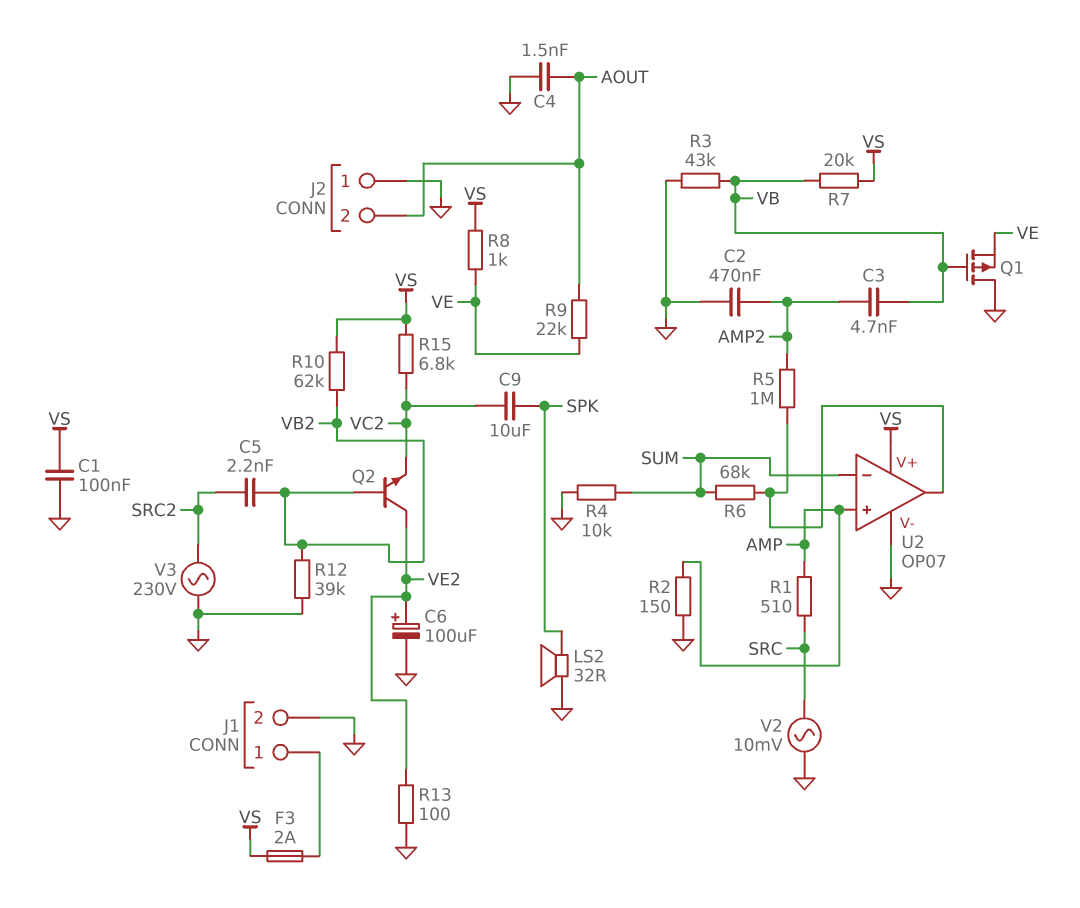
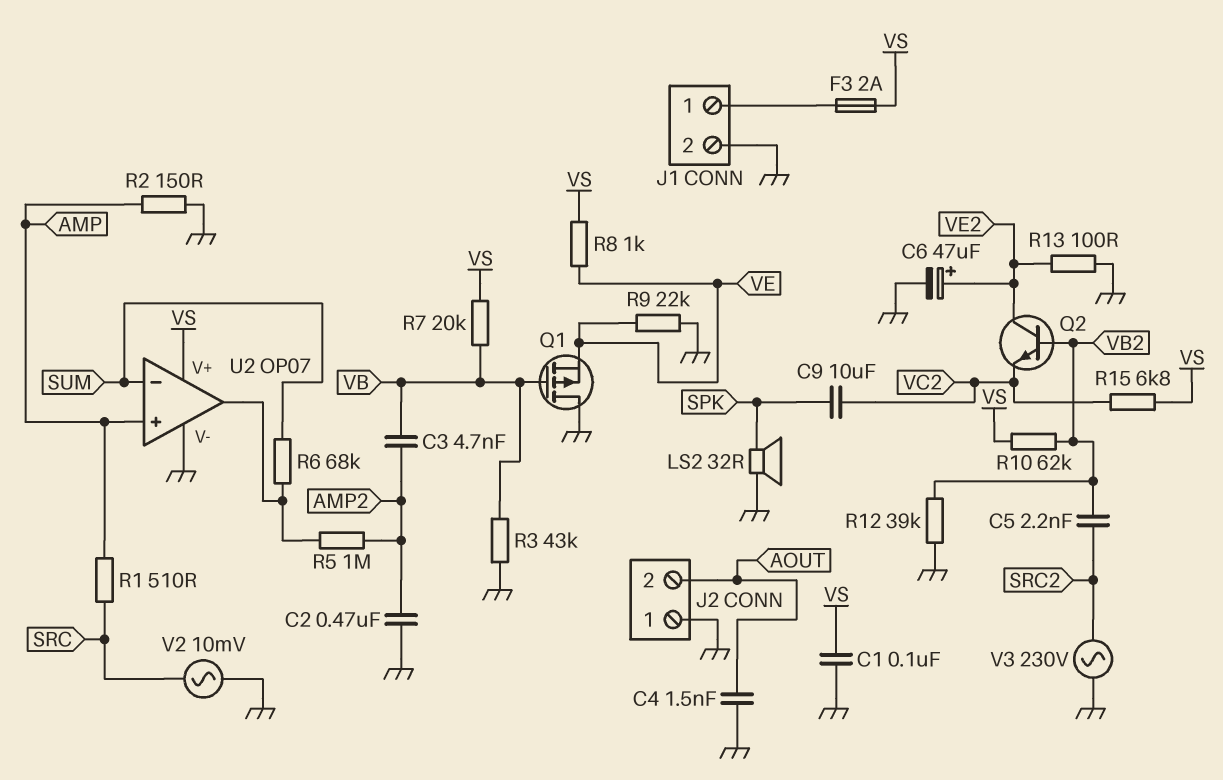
C6: 100uF (plus VE2, minus GND) -> 47uF (plus VE2, minus GND)
R4: 10k (GND, SUM) -> none
R9: 22k (AOUT, VE) -> 22k (GND, VE)

